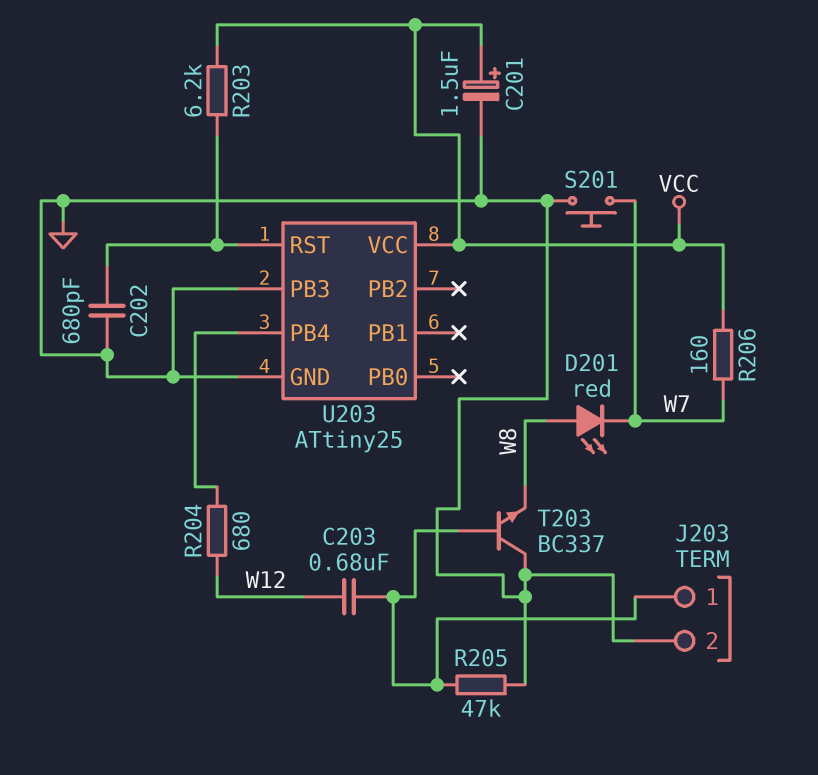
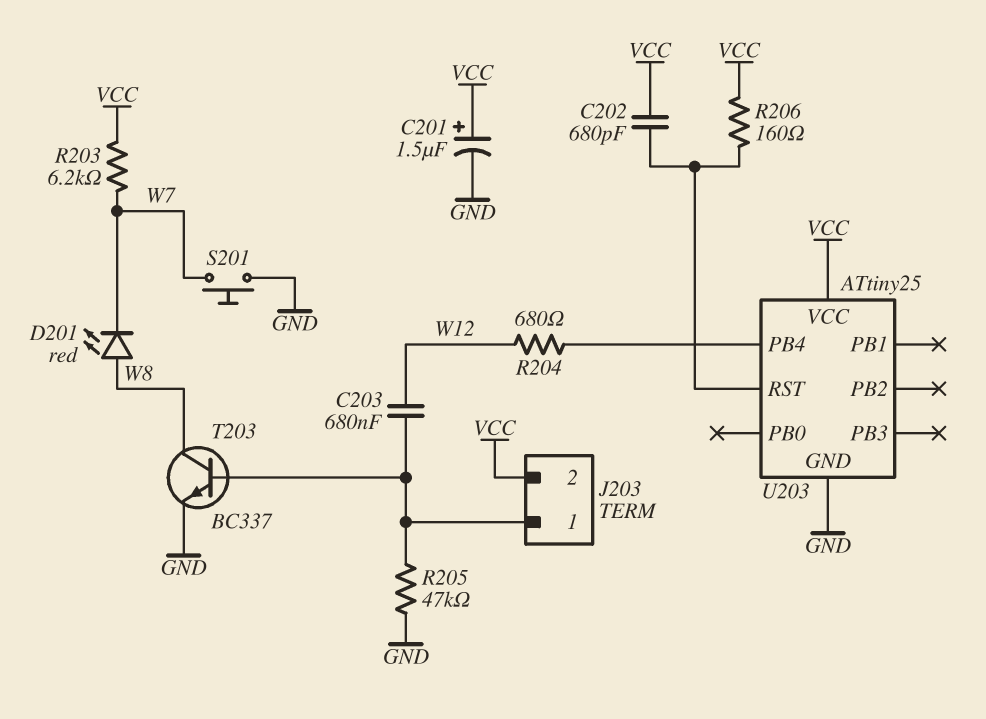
C202: 680pF (GND, U203/RST) -> 680pF (U203/RST, VCC)
J203 pin 2: GND -> VCC
R203: 6.2k (U203/RST, VCC) -> 6.2k (VCC, W7)
R206: 160 (VCC, W7) -> 160 (U203/RST, VCC)
T203: NPN BC337 (B J203/1, C GND, E W8) -> NPN BC337 (B J203/1, C W8, E GND)
U203 pin PB3: GND -> none

